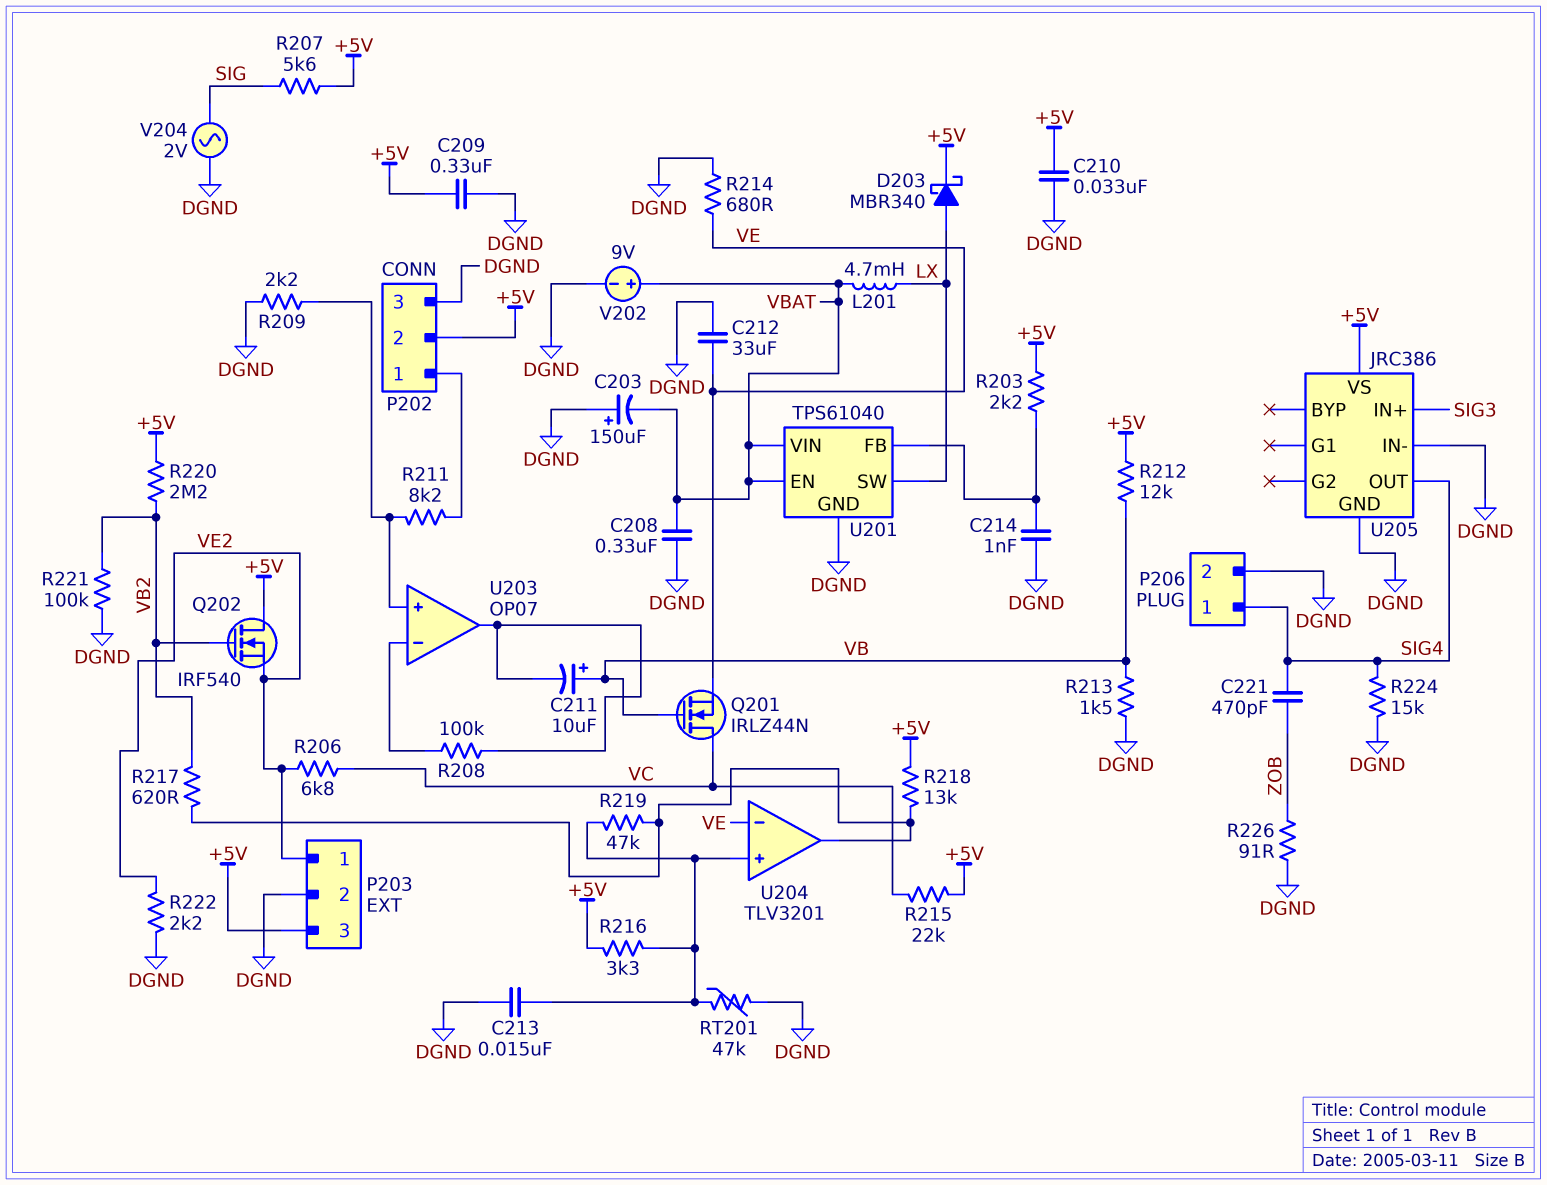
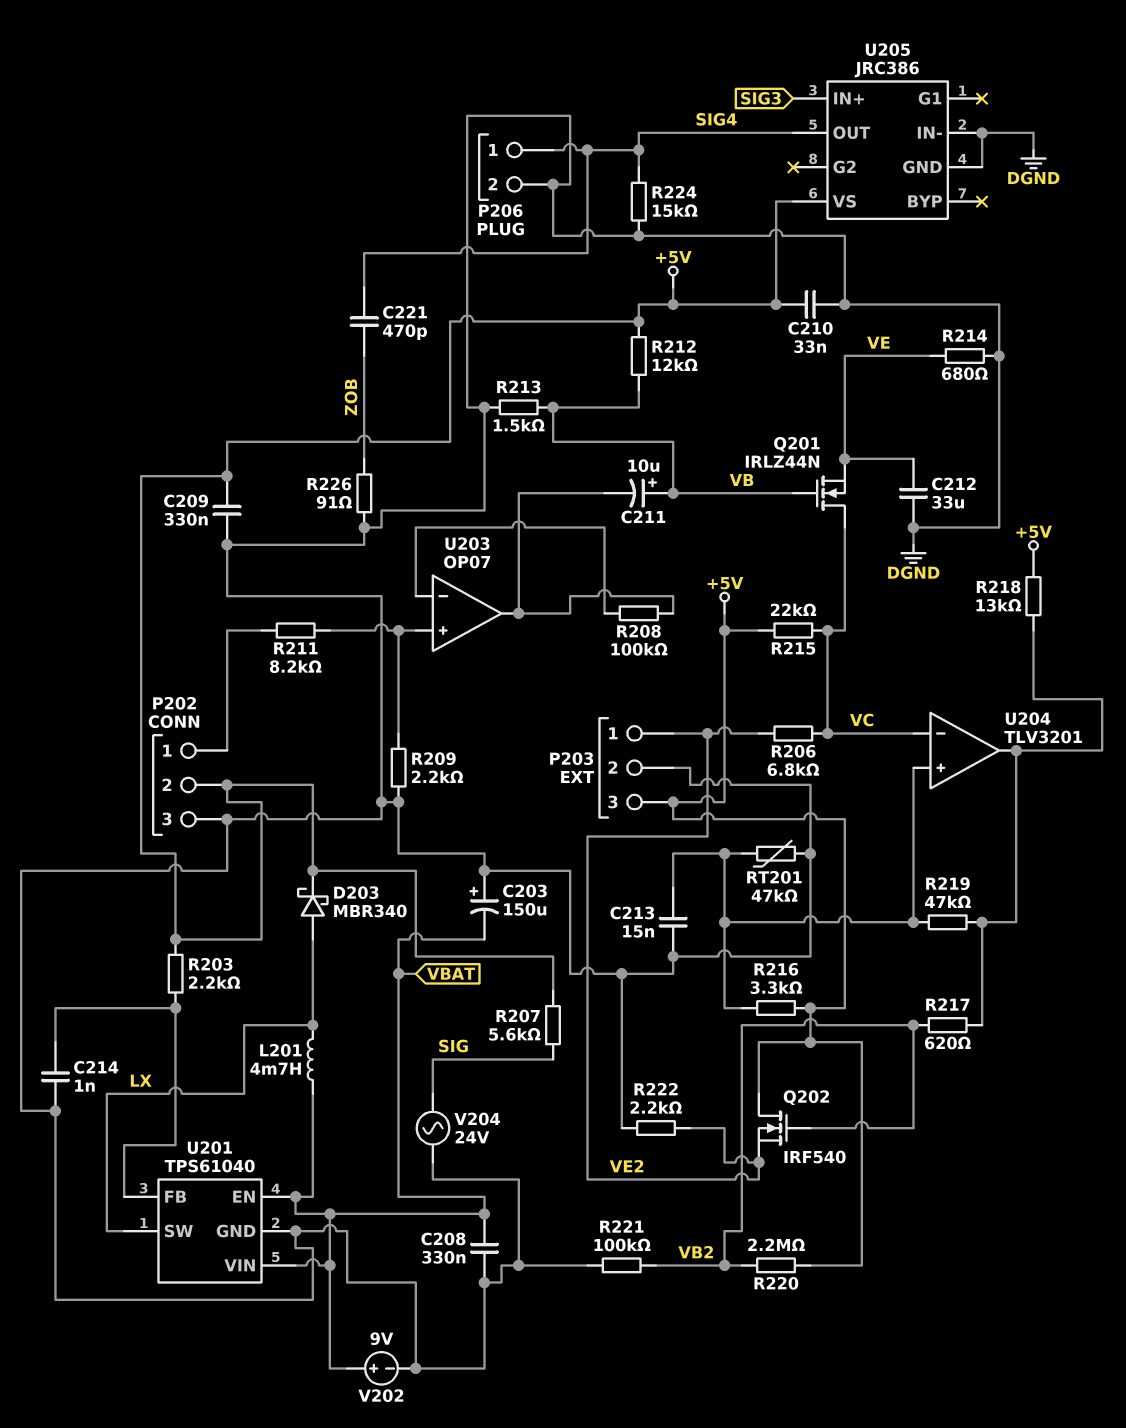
U204 pin in-: VE -> VC
V204: AC 2V (DGND, SIG) -> AC 24V (DGND, SIG)

